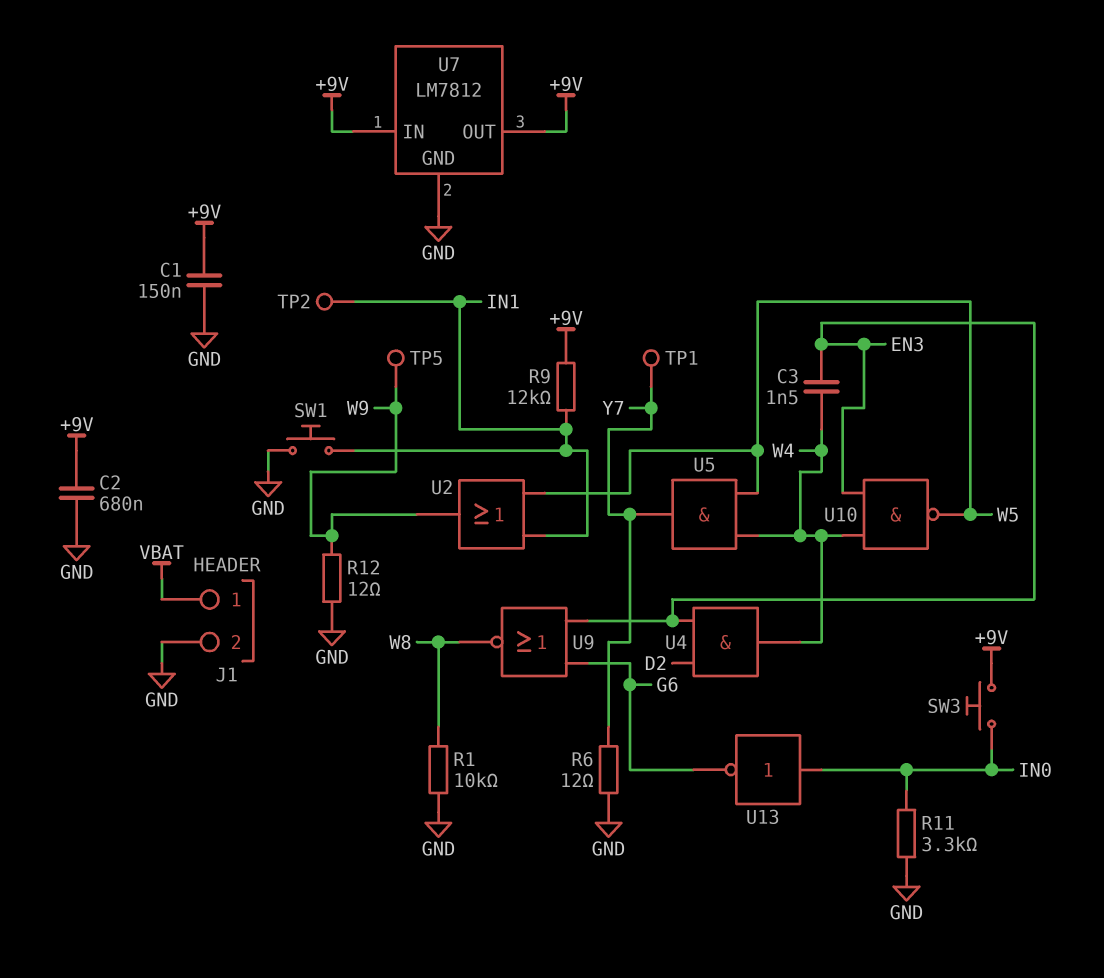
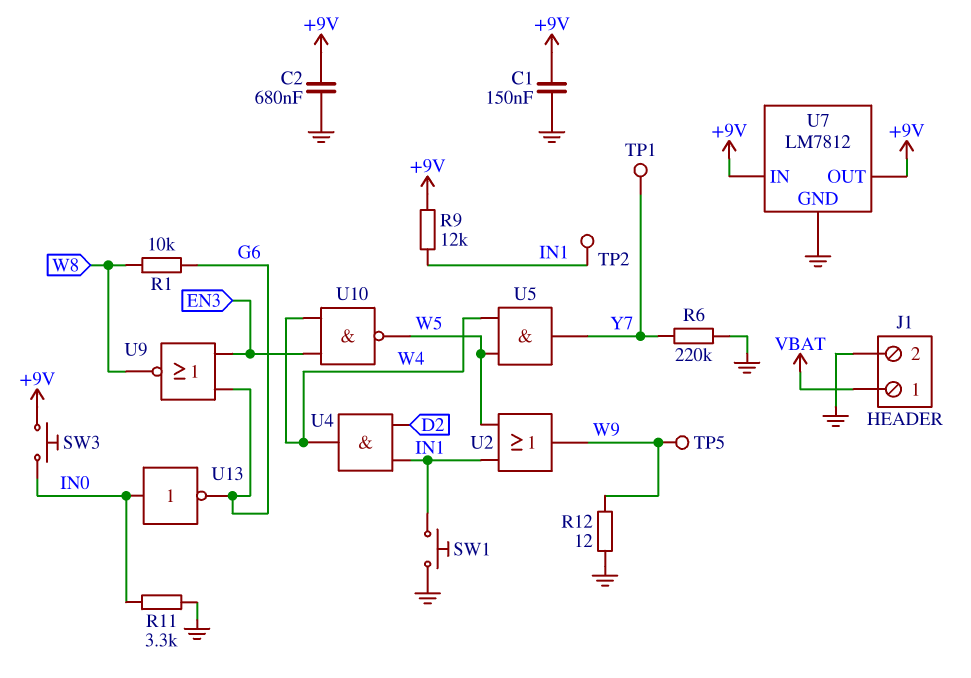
C3: 1.5nF (EN3, W4) -> none
R1: 10k (GND, W8) -> 10k (G6, W8)
R6: 12 (GND, Y7) -> 220k (GND, Y7)
U4: AND (in D2, in EN3, out W4) -> AND (in D2, in IN1, out W4)

